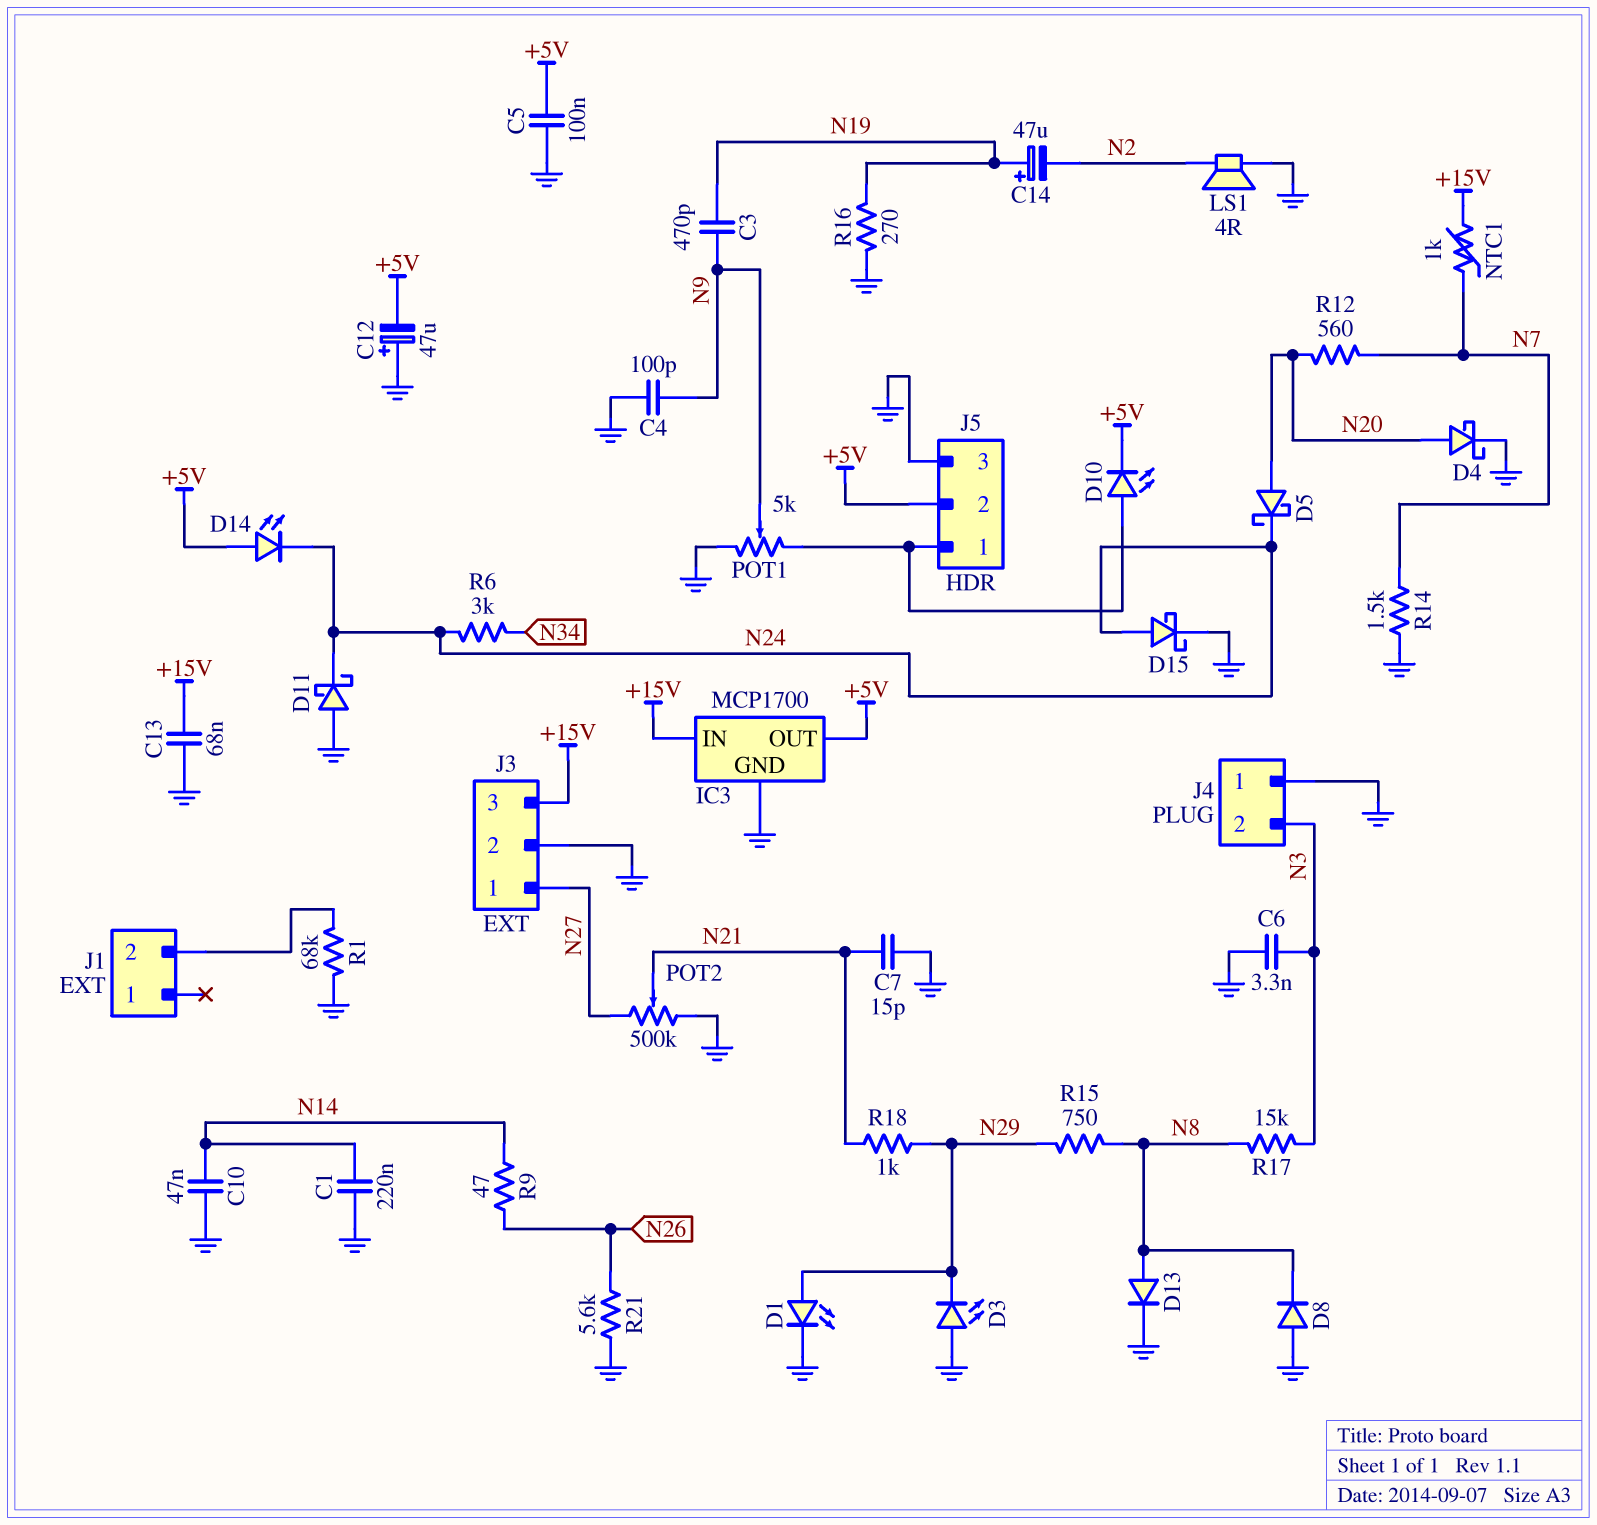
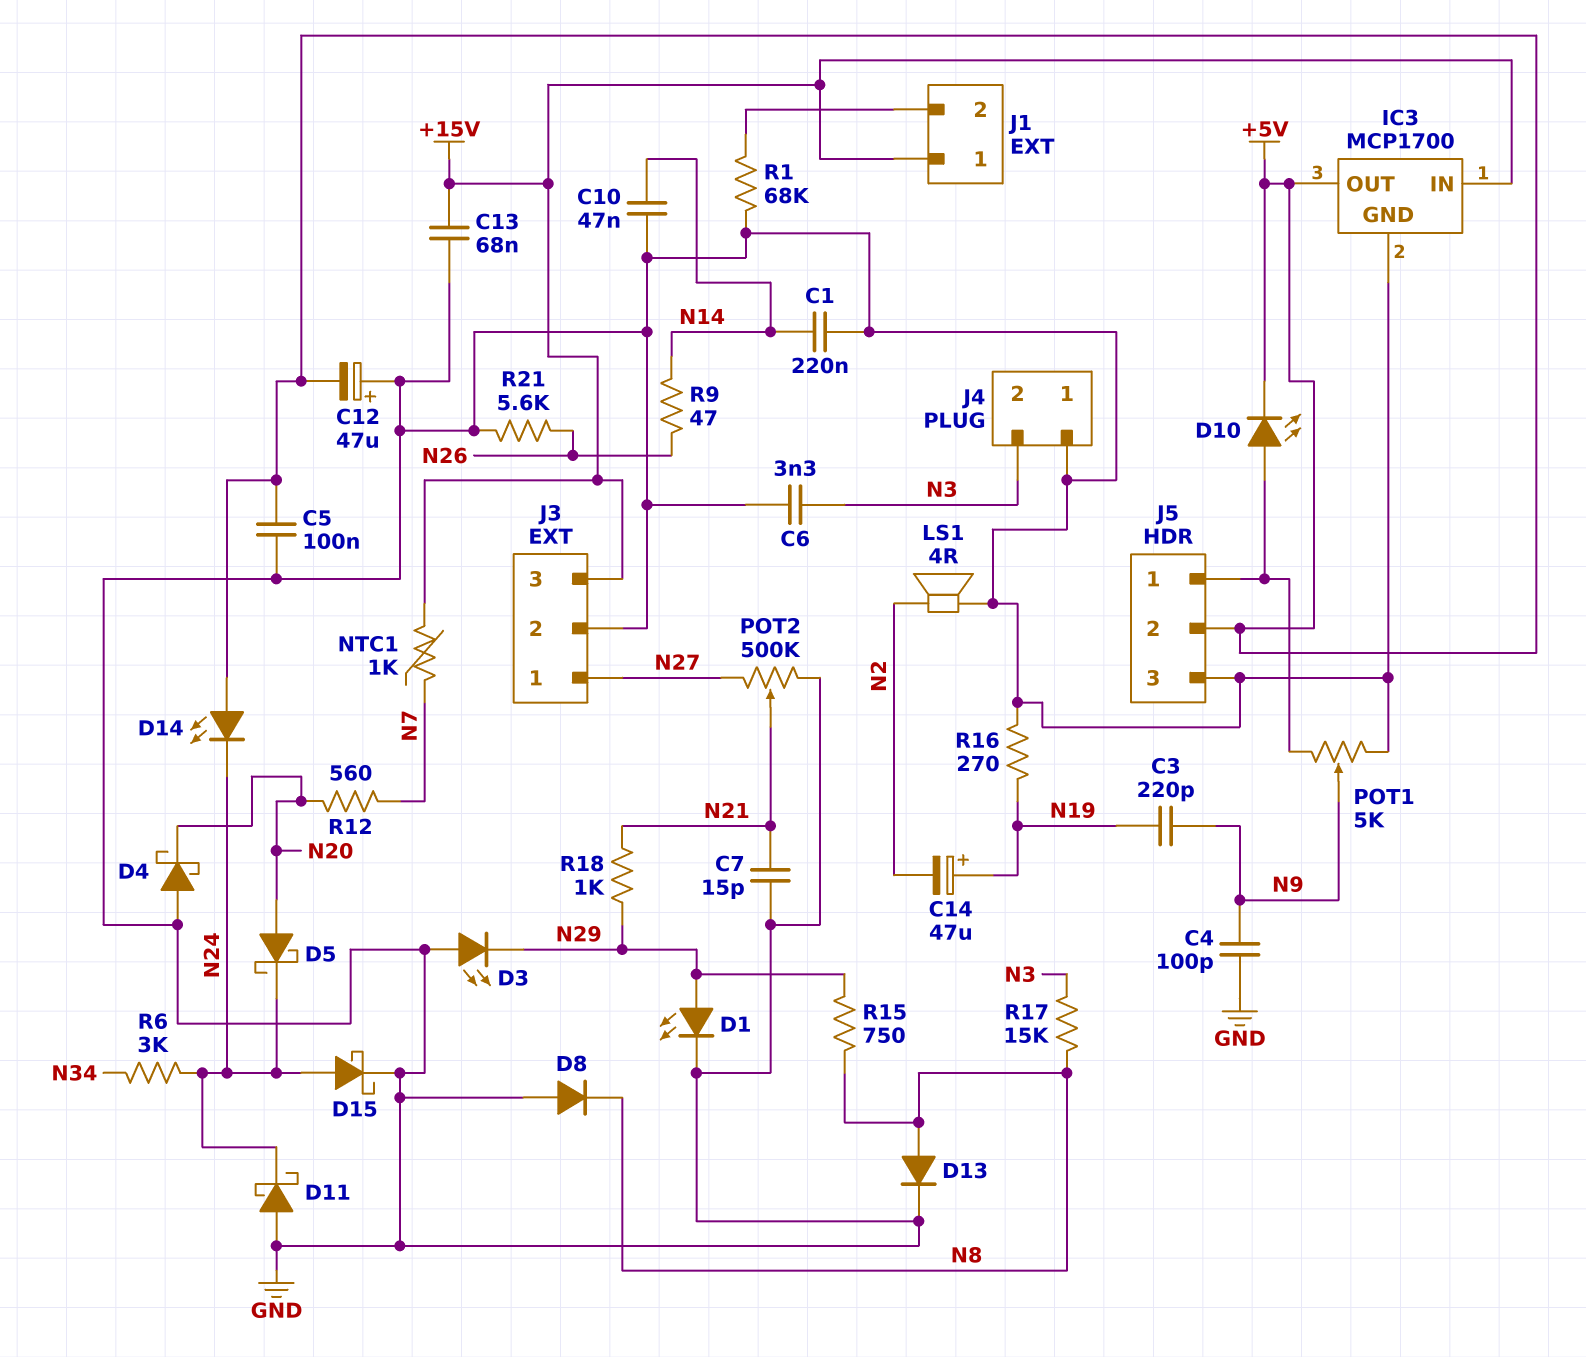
C3: 470pF (N9, N19) -> 220pF (N9, N19)
D4: schottky (A N20, K GND) -> schottky (A GND, K N20)
J1 pin 1: none -> +15V
R14: 1.5k (GND, N7) -> none

